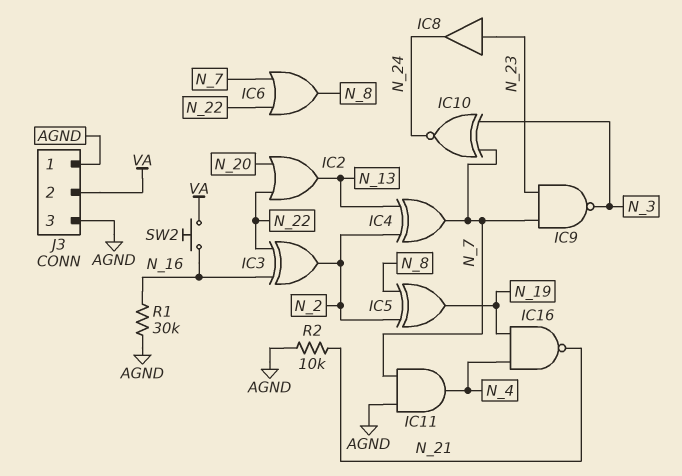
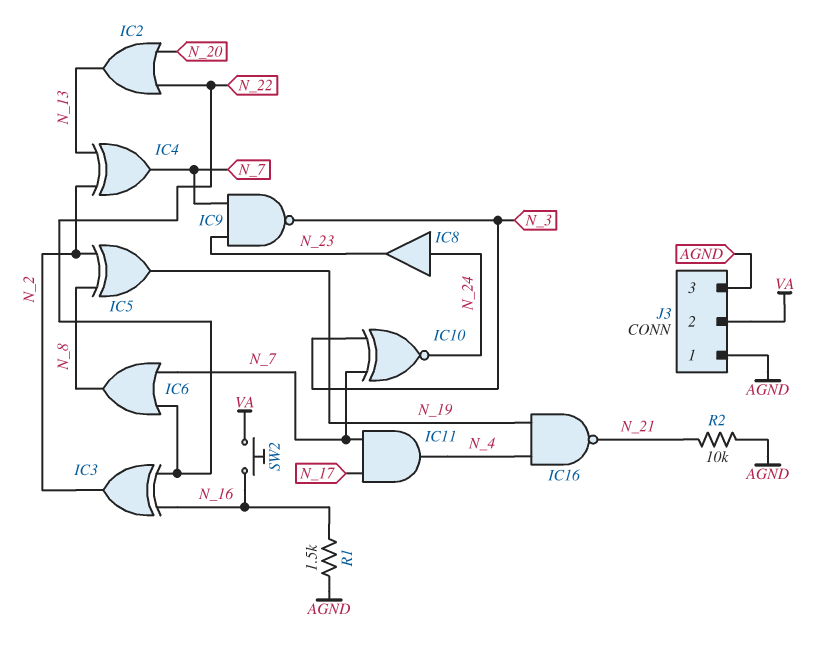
IC8: buffer (in N_23, out N_24) -> buffer (in N_24, out N_23)
IC11: AND (in AGND, in N_7, out N_4) -> AND (in N_7, in N_17, out N_4)
R1: 30k (AGND, N_16) -> 1.5k (AGND, N_16)

